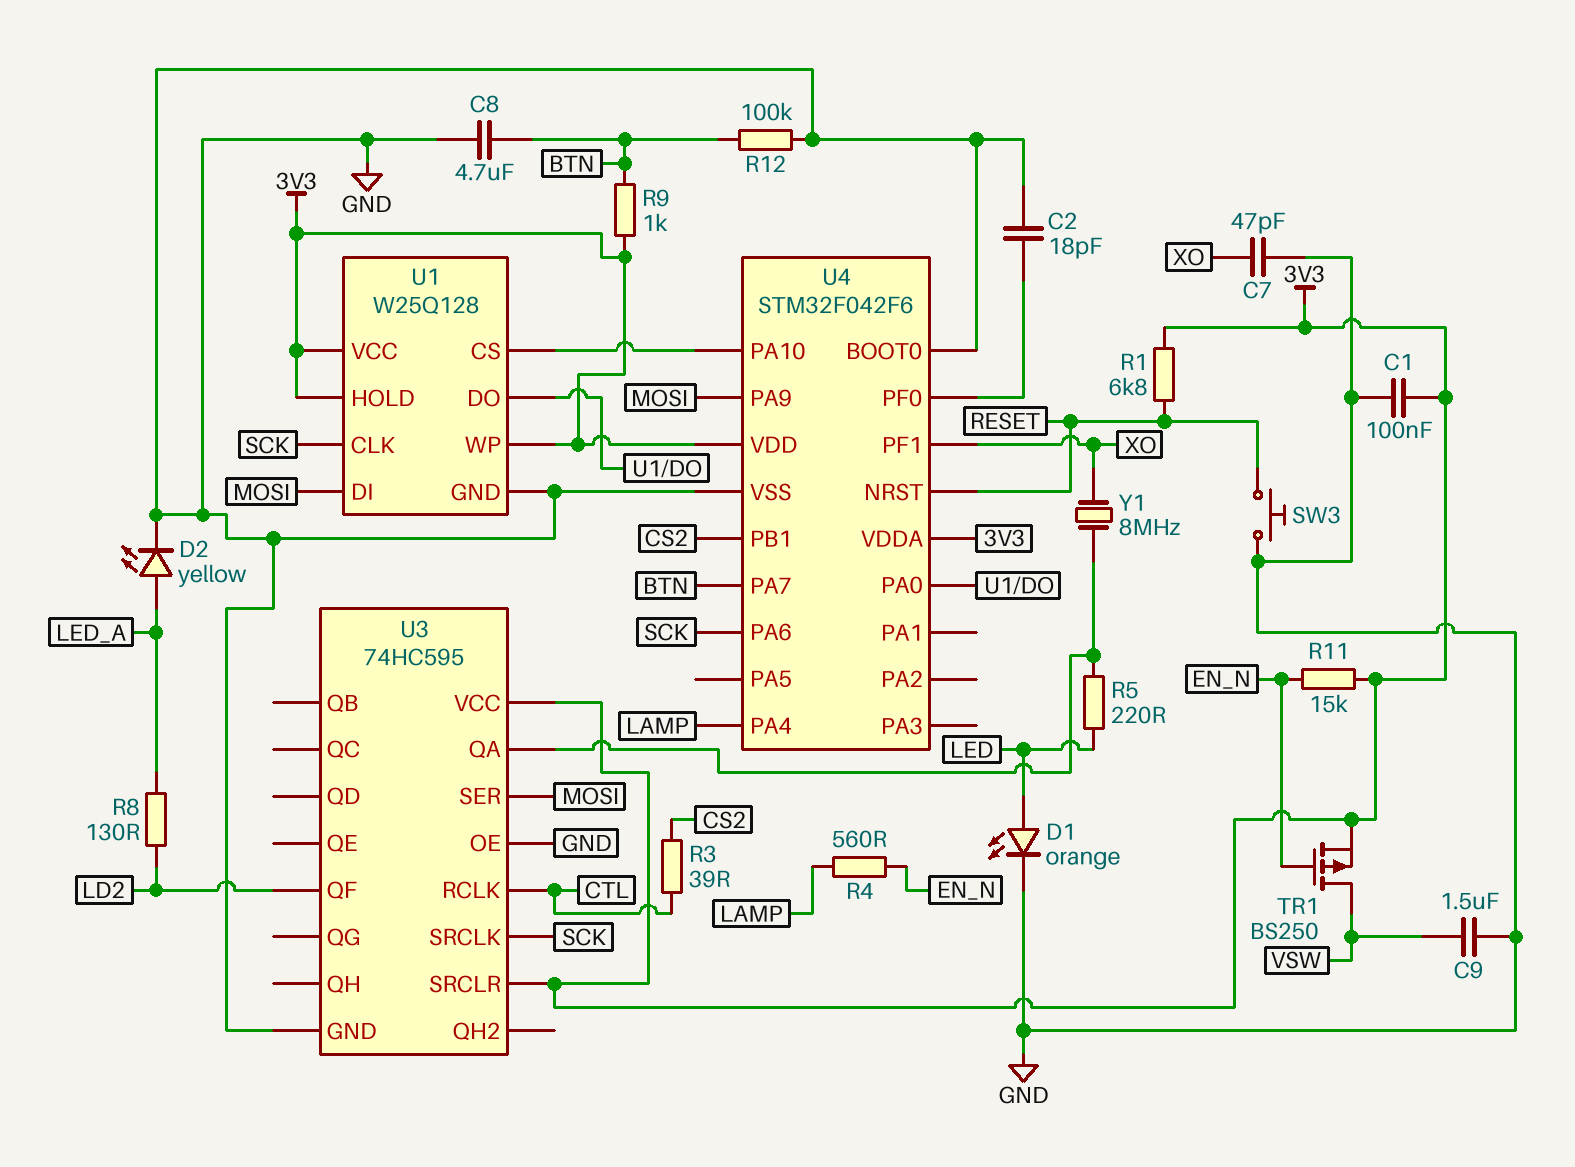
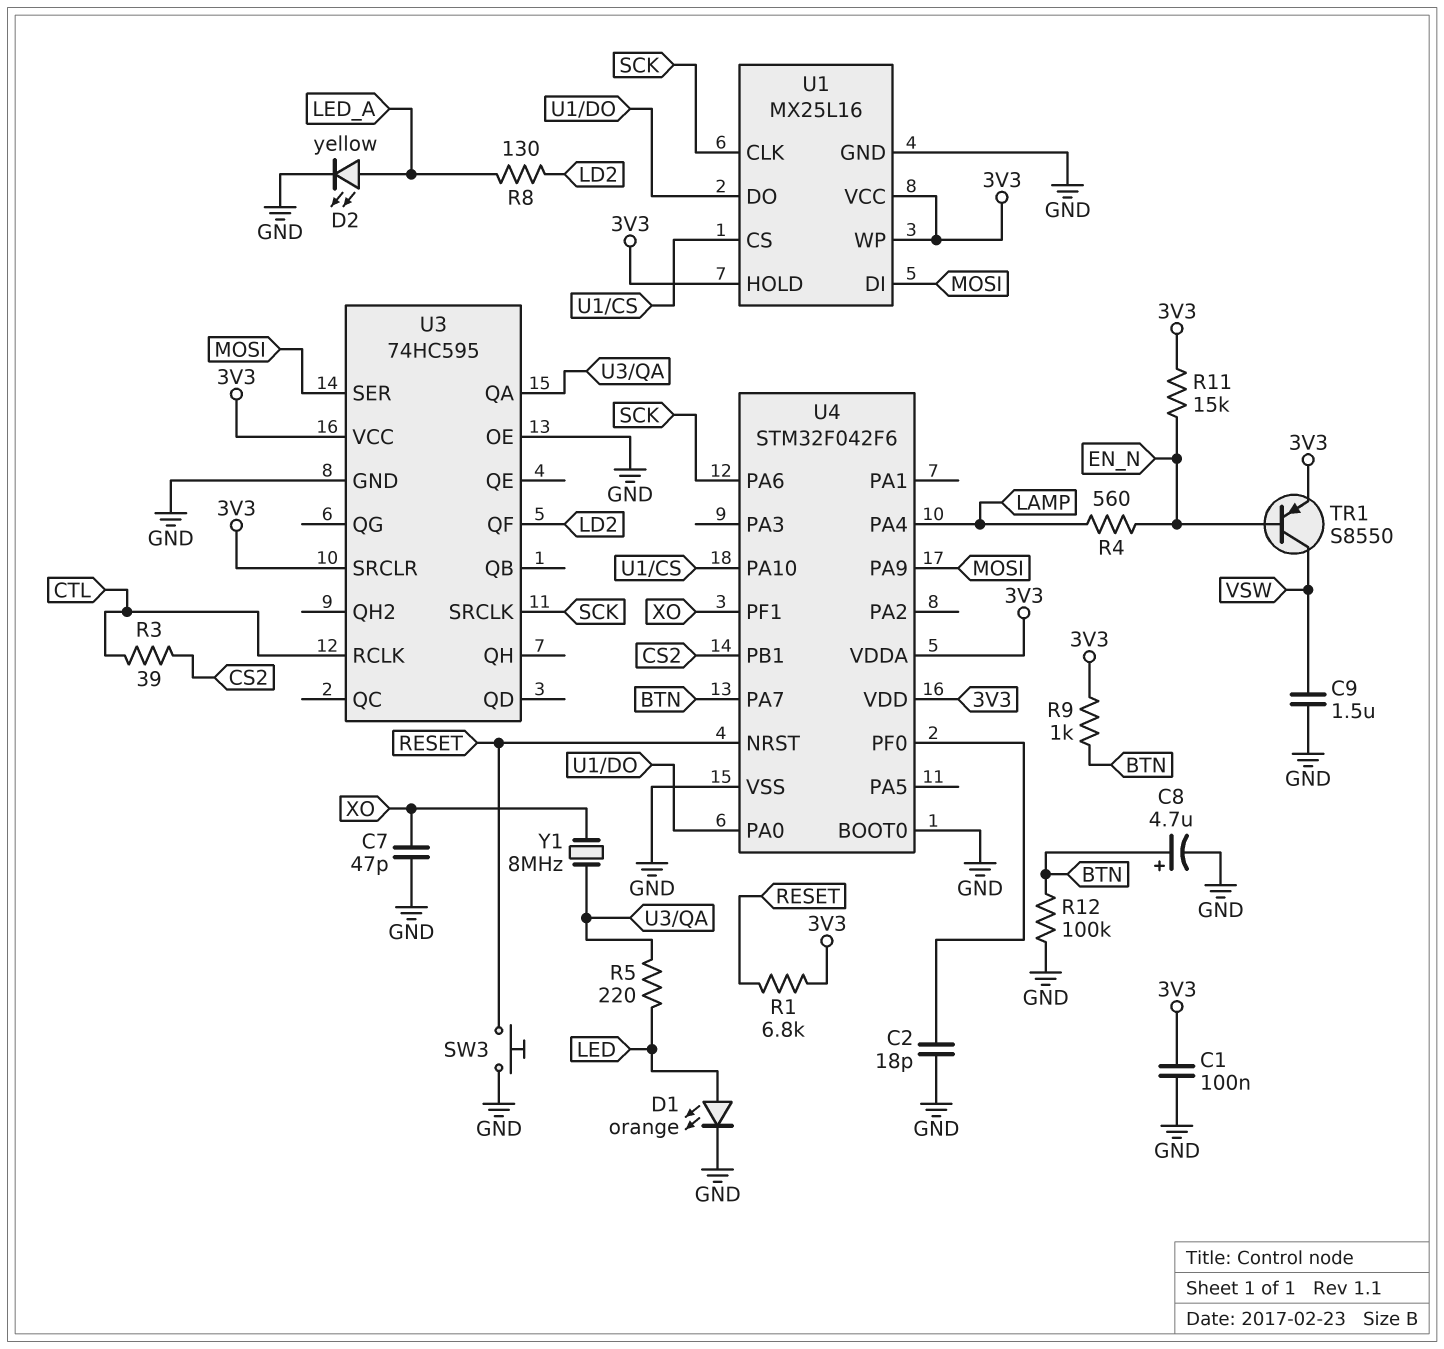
C8: 4.7uF (BTN, GND) -> 4.7uF (plus BTN, minus GND)
TR1: PMOS BS250 (G EN_N, D VSW, S 3V3) -> PNP S8550 (B EN_N, C VSW, E 3V3)
U1: W25Q128 -> MX25L16

